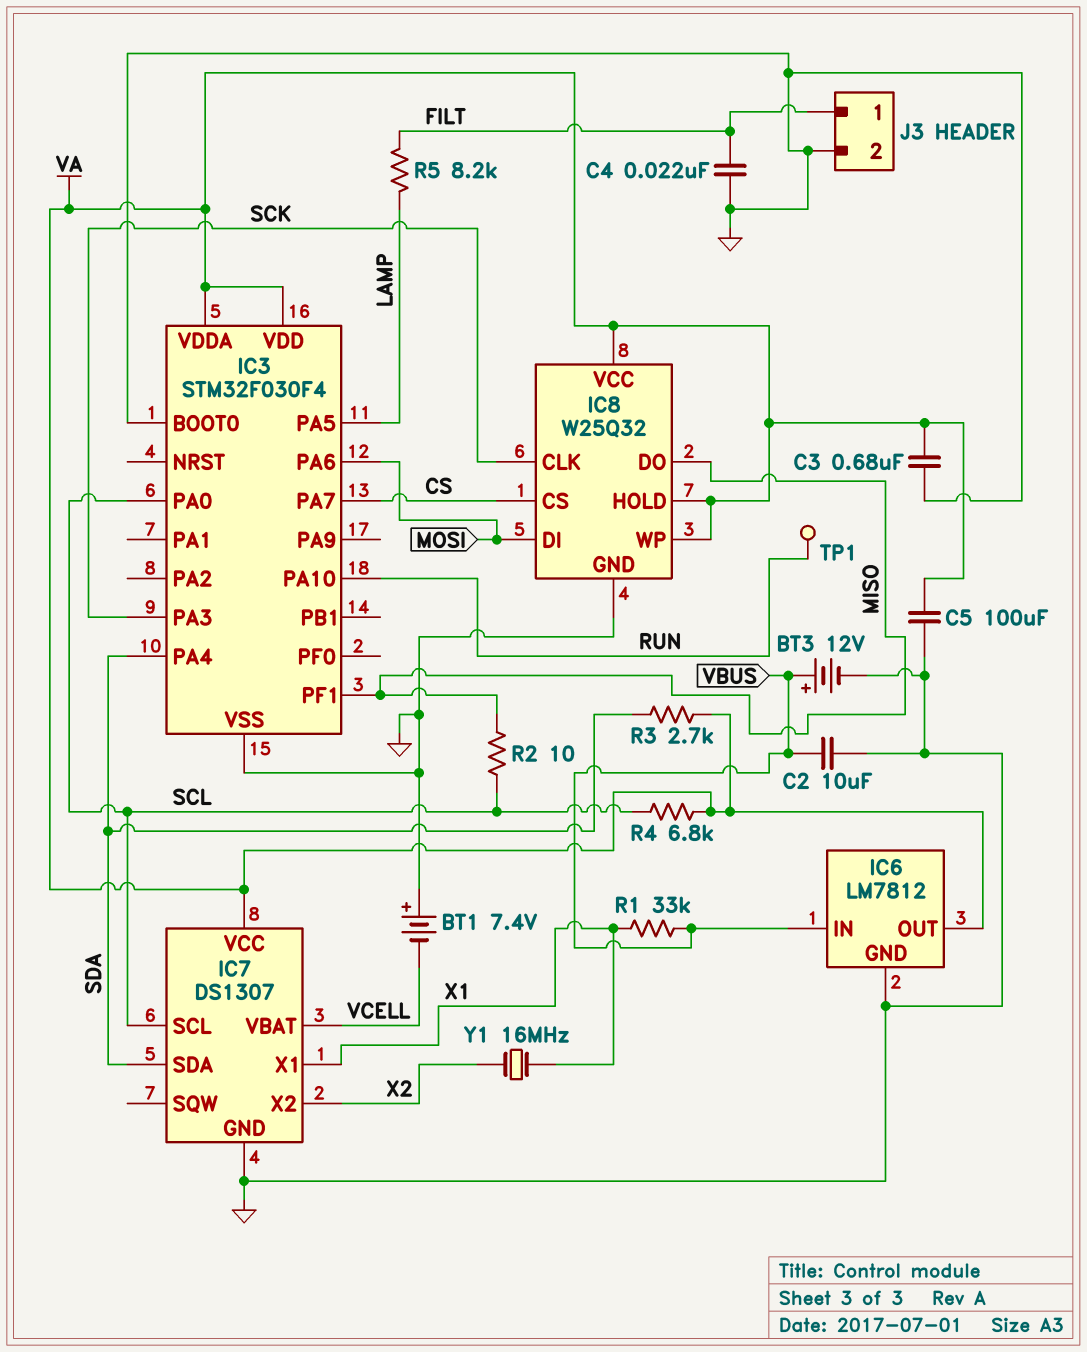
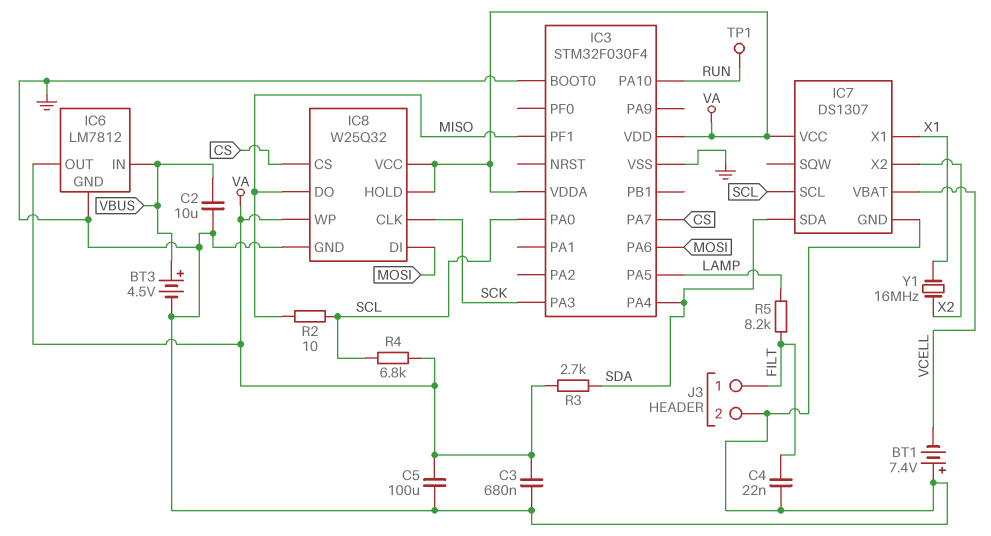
BT3: 12V (plus VBUS, minus GND) -> 4.5V (plus VBUS, minus GND)
R1: 33k (VBUS, X1) -> none

